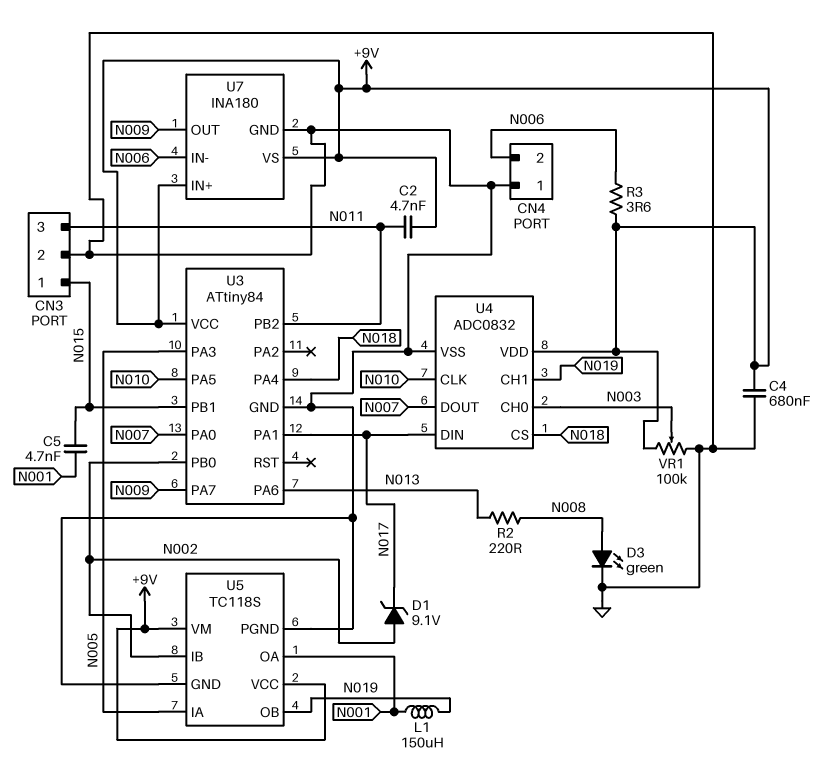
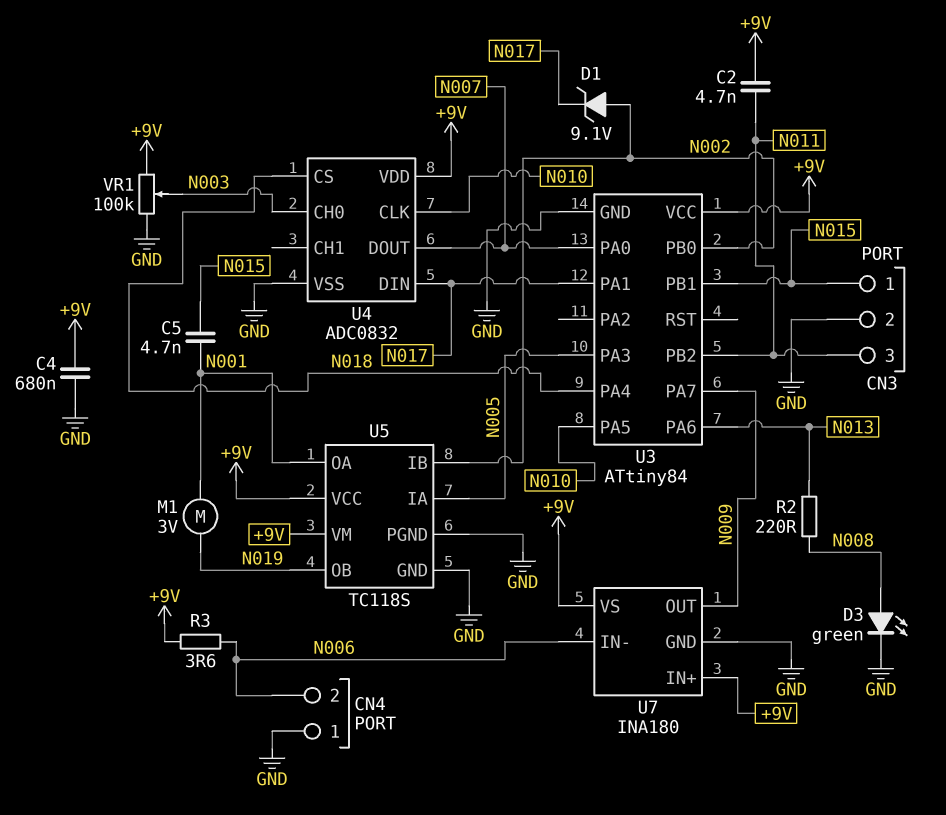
L1: 150uH (N001, N019) -> none
M1: none -> motor 3V (N001, N019)
U4 pin CH1: N019 -> none

